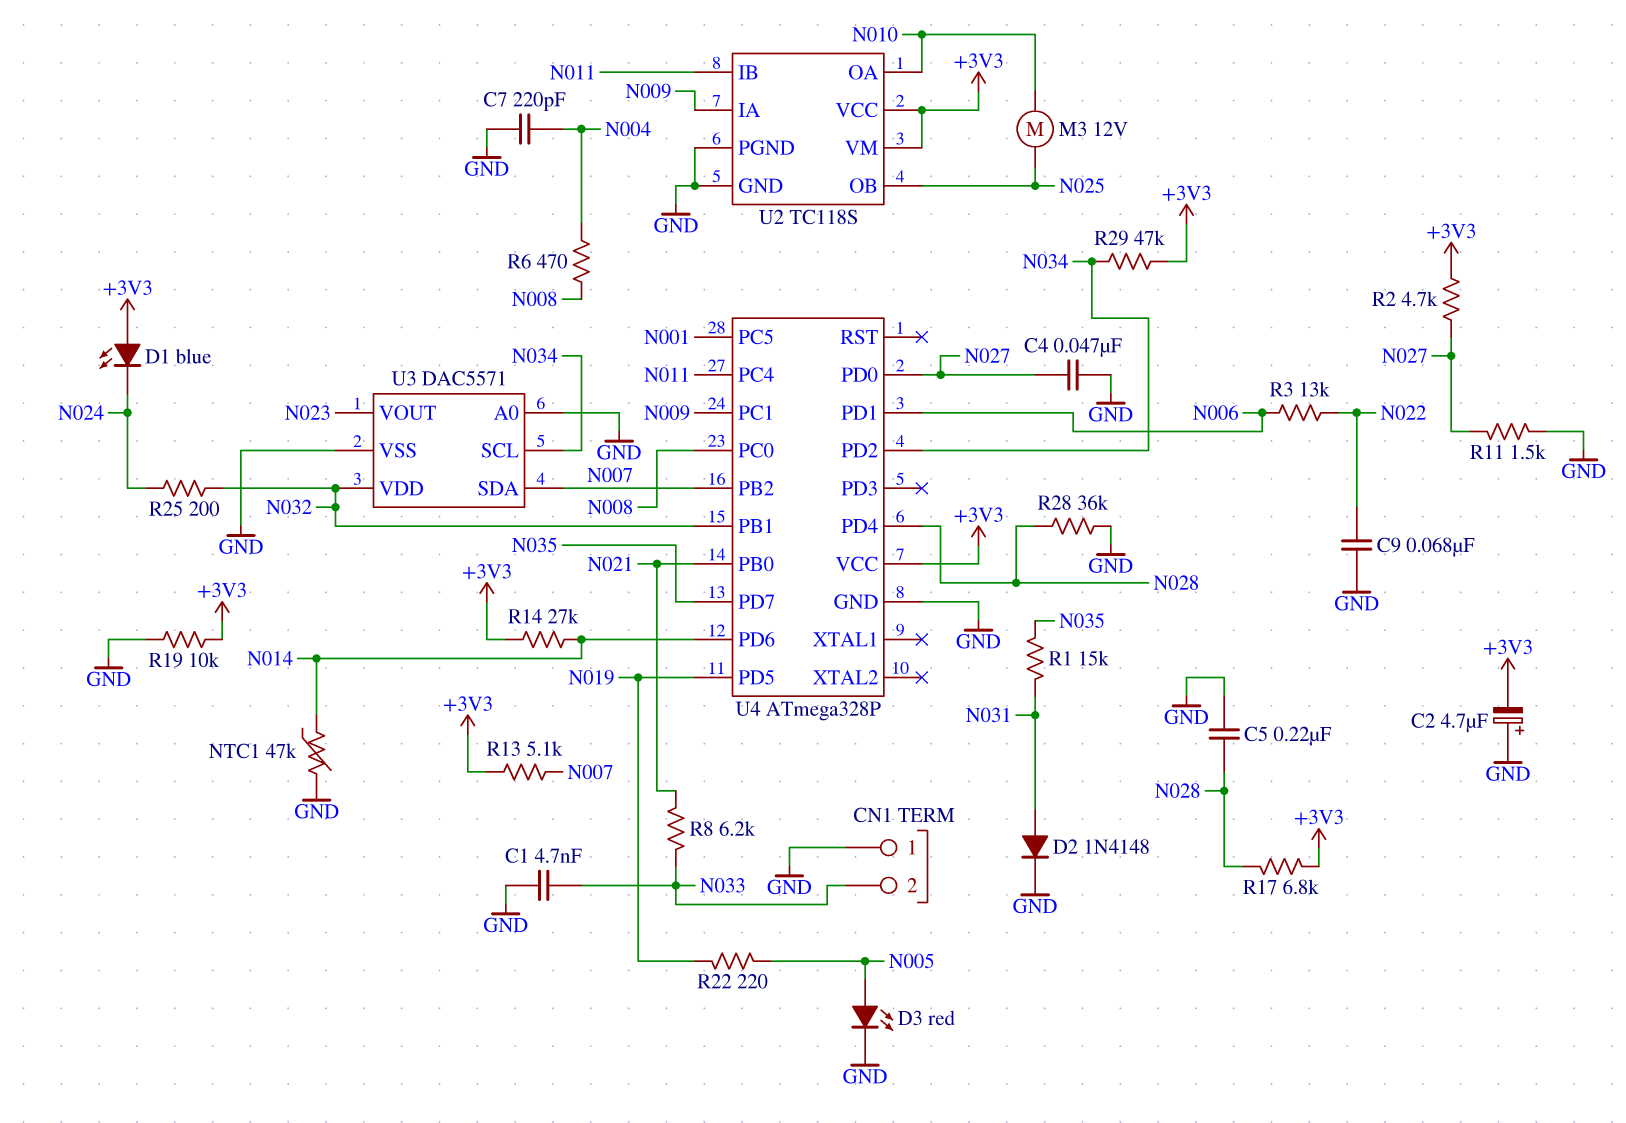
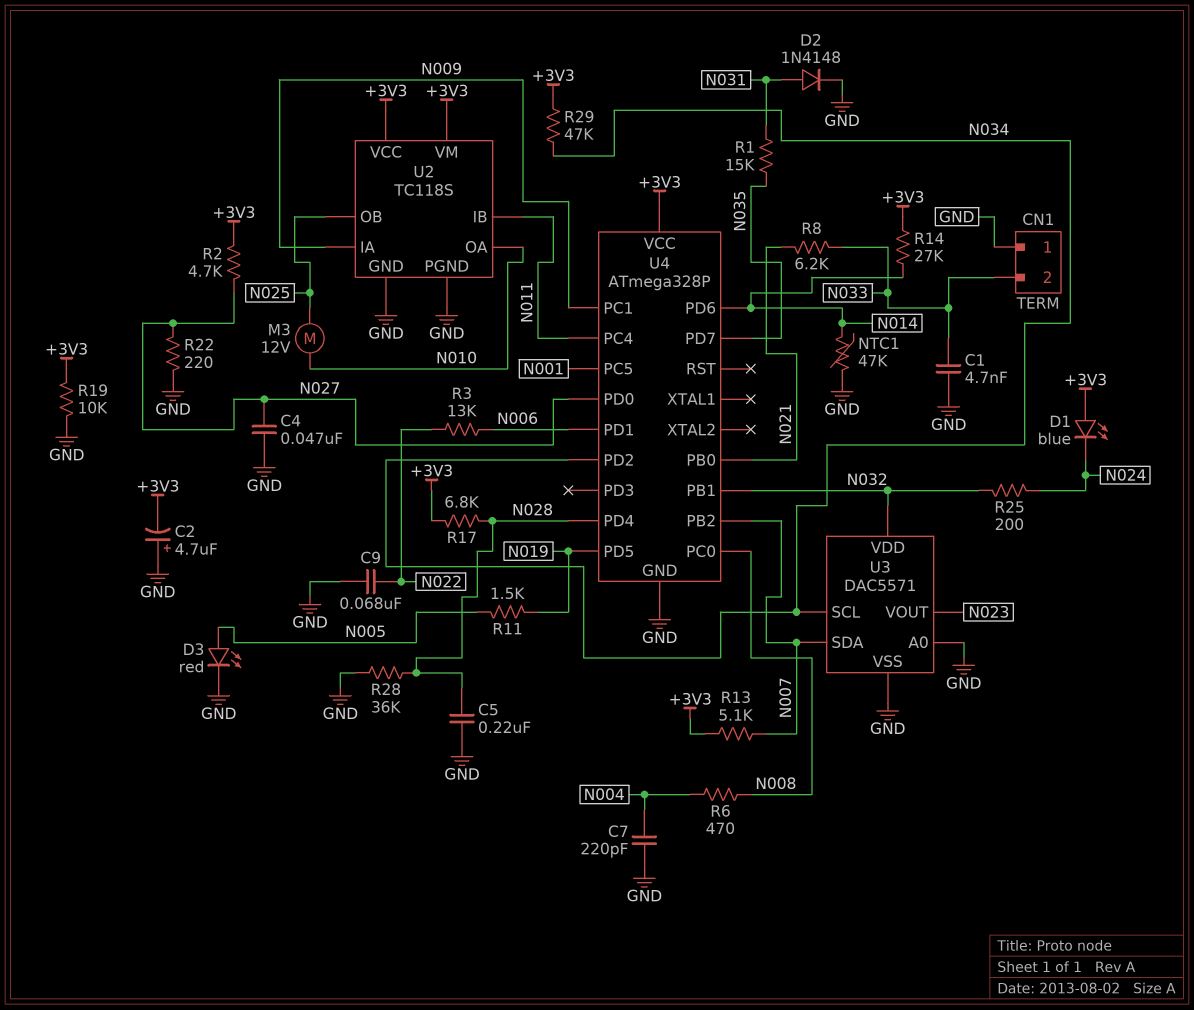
R11: 1.5k (GND, N027) -> 1.5k (N005, N019)
R22: 220 (N005, N019) -> 220 (GND, N027)

